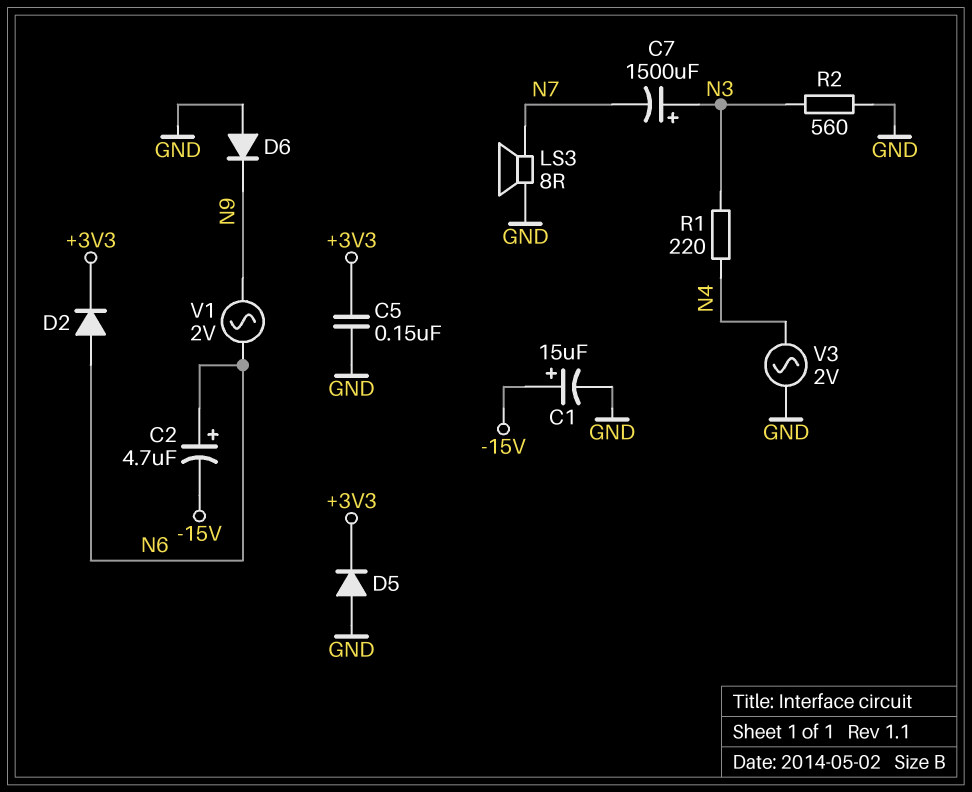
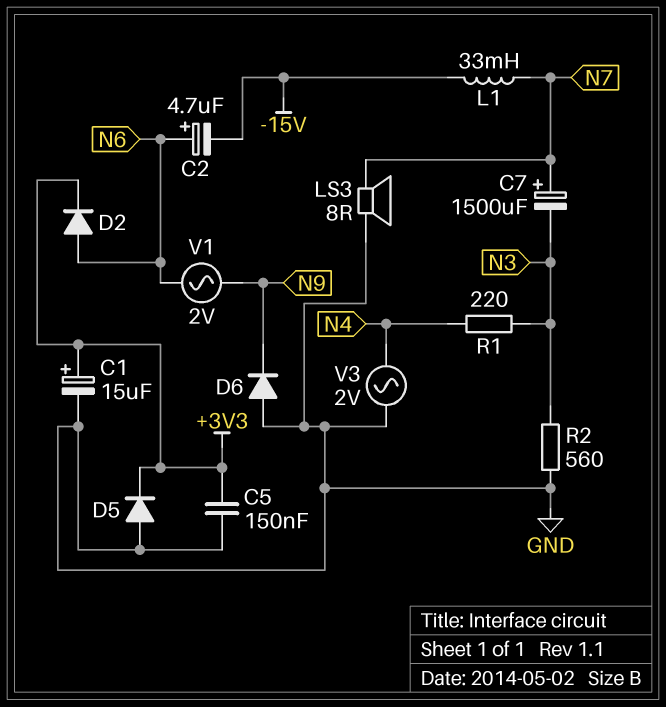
C1: 15uF (plus -15V, minus GND) -> 15uF (plus +3V3, minus GND)
C7: 1500uF (plus N3, minus N7) -> 1500uF (plus N7, minus N3)
L1: none -> 33mH (-15V, N7)

